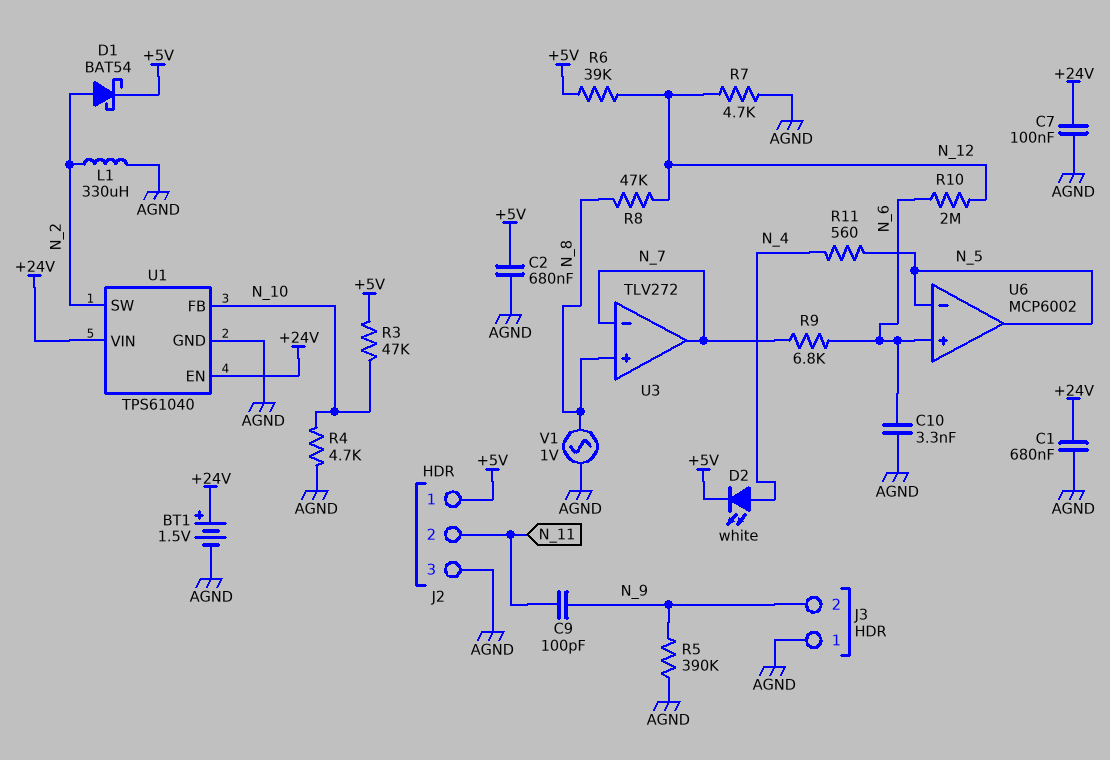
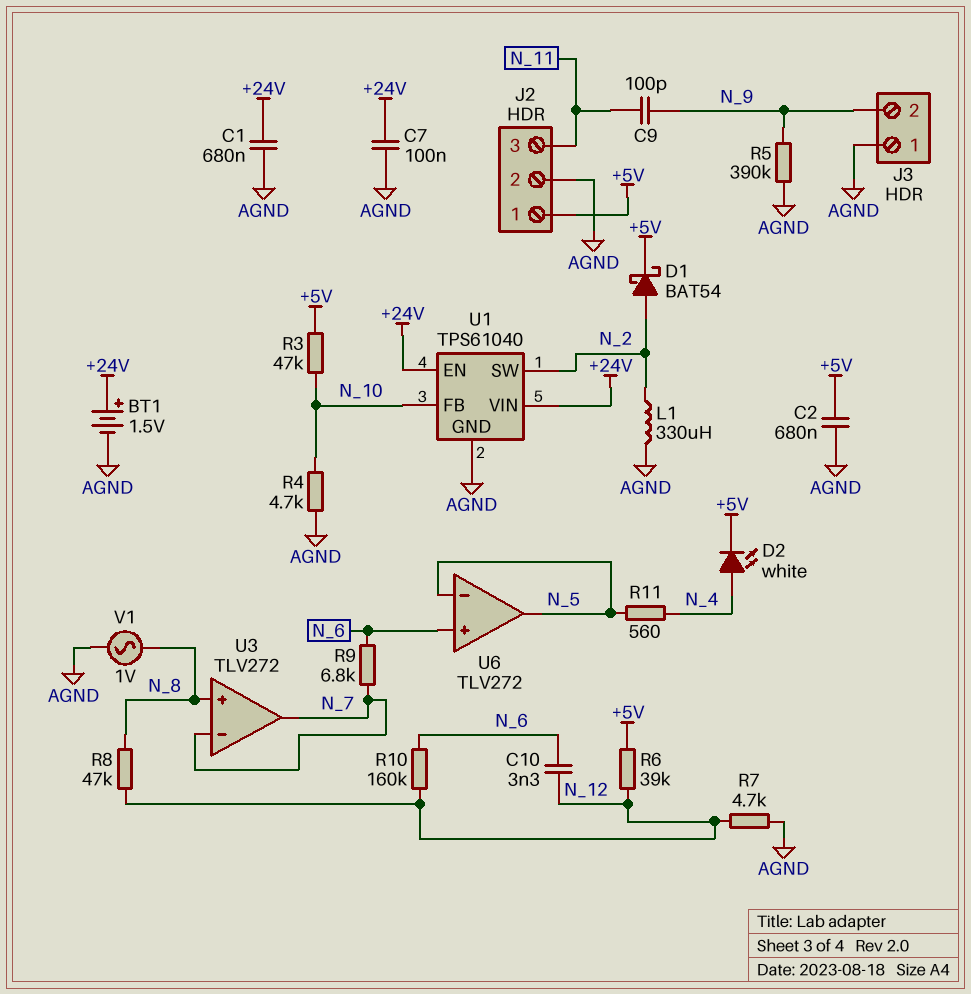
C10: 3.3nF (AGND, N_6) -> 3.3nF (N_6, N_12)
J2 pin 2: N_11 -> AGND
J2 pin 3: AGND -> N_11
R10: 2M (N_6, N_12) -> 160k (N_6, N_12)
U6: MCP6002 -> TLV272

